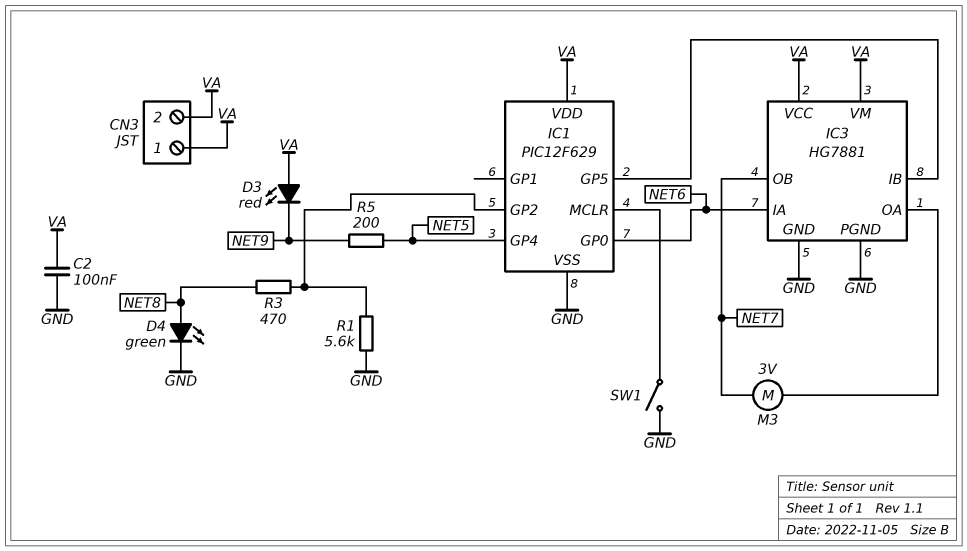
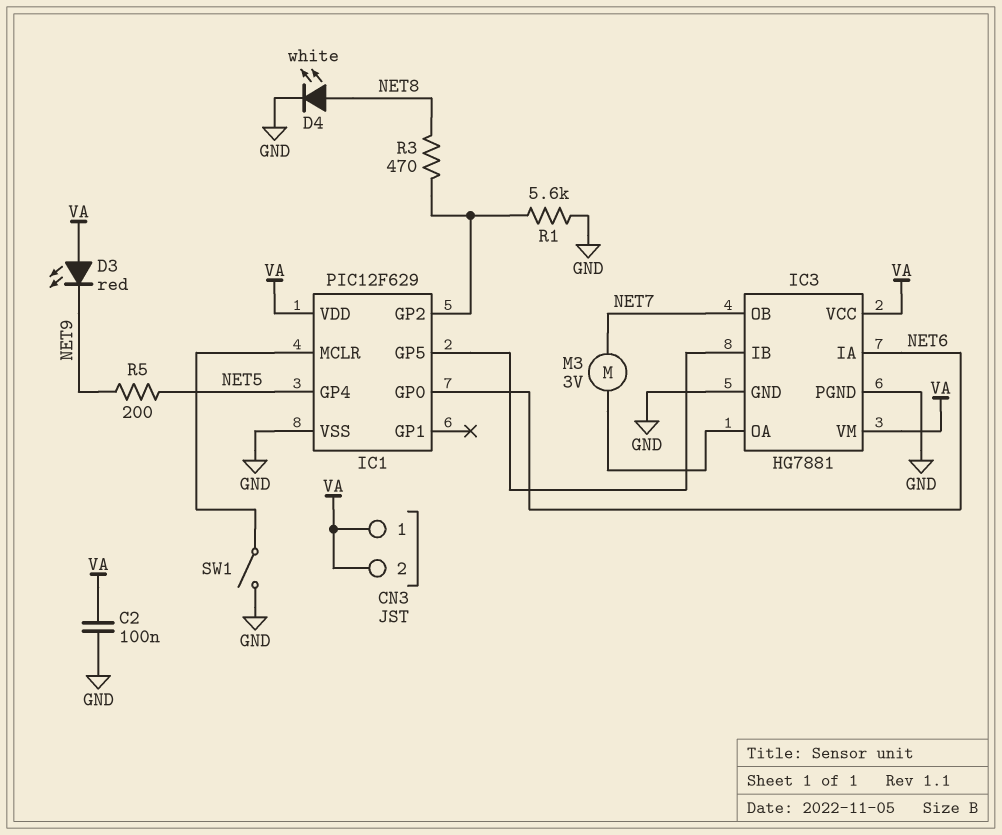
D4: LED green (A NET8, K GND) -> LED white (A NET8, K GND)

